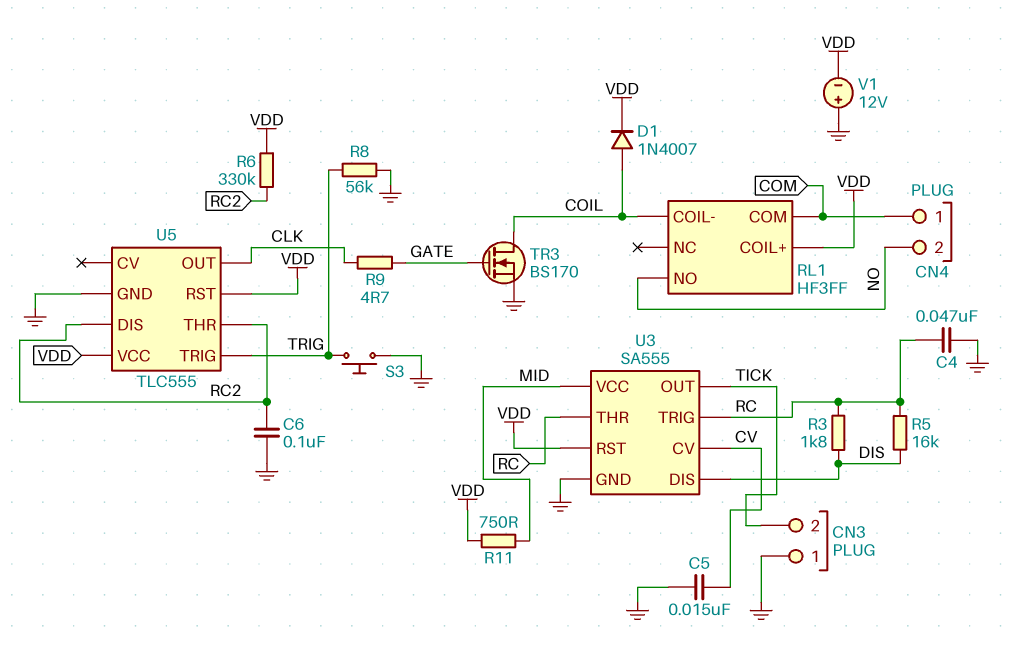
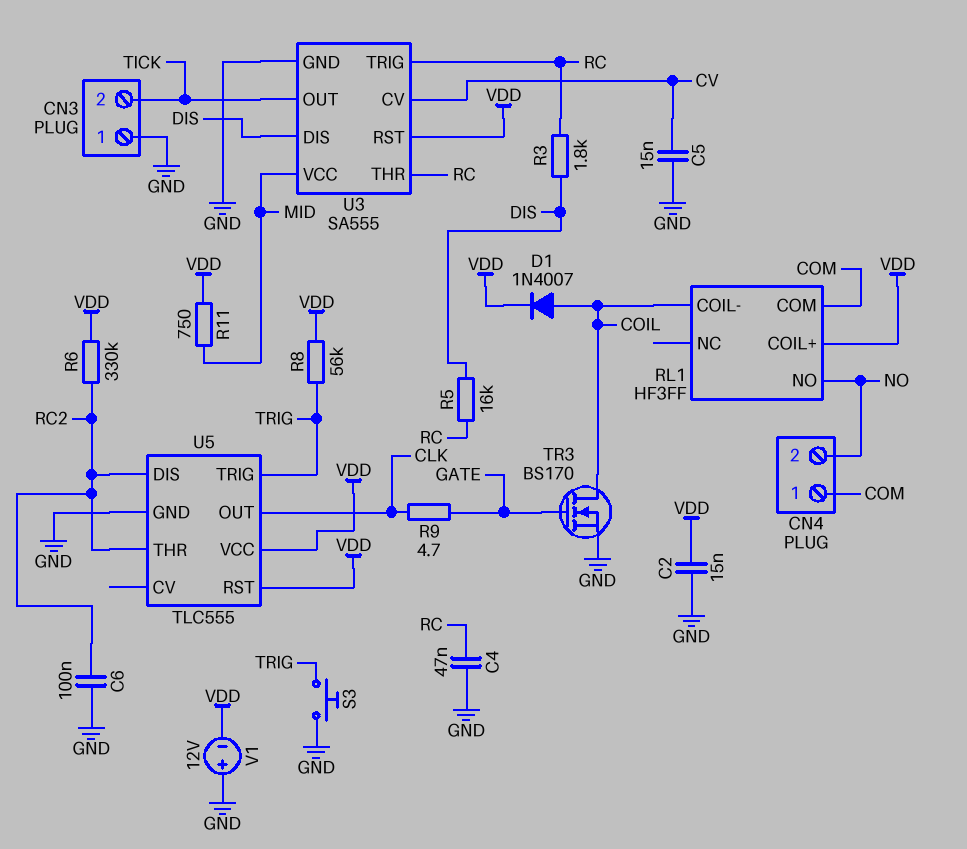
C2: none -> 15nF (GND, VDD)
R8: 56k (GND, TRIG) -> 56k (TRIG, VDD)

